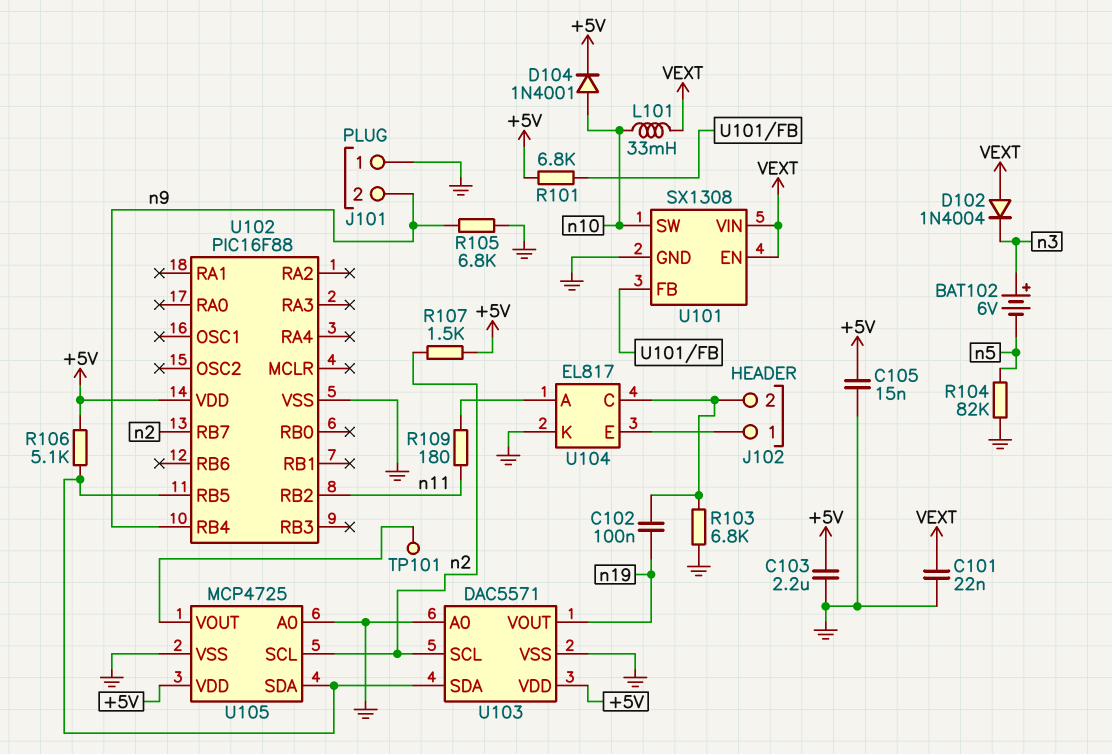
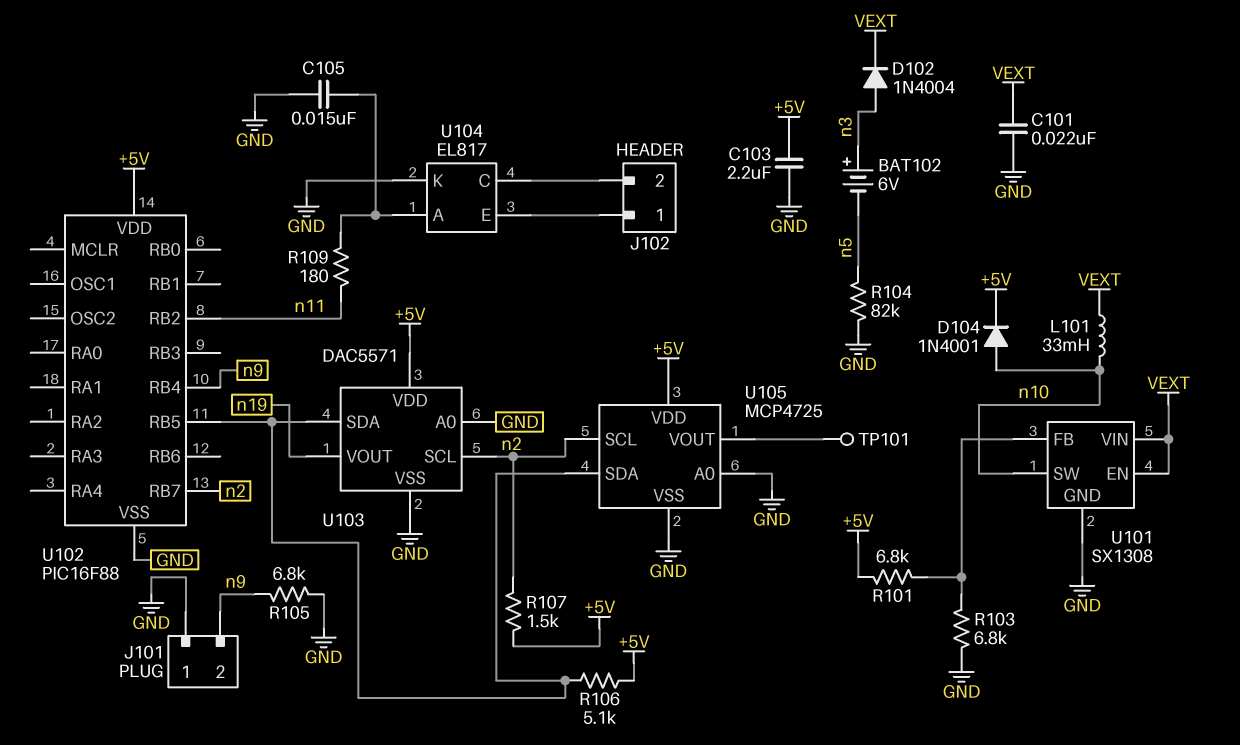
C102: 100nF (J102/2, n19) -> none
C105: 15nF (+5V, GND) -> 15nF (GND, U104/A)
D102: diode 1N4004 (A VEXT, K n3) -> diode 1N4004 (A n3, K VEXT)
R103: 6.8k (GND, J102/2) -> 6.8k (GND, U101/FB)

